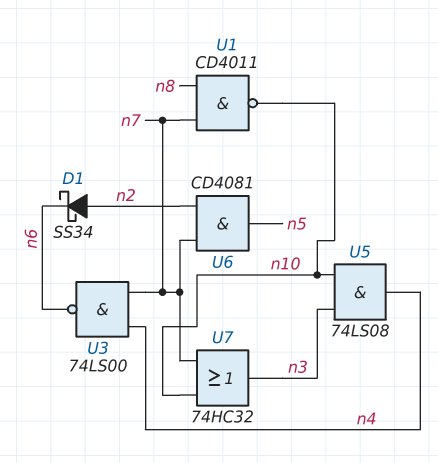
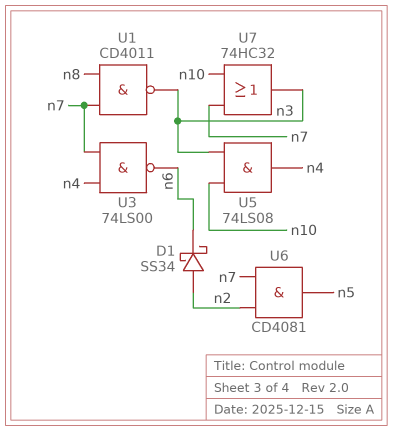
U1: NAND CD4011 (in n7, in n8, out n10) -> NAND CD4011 (in n7, in n8, out n3)

